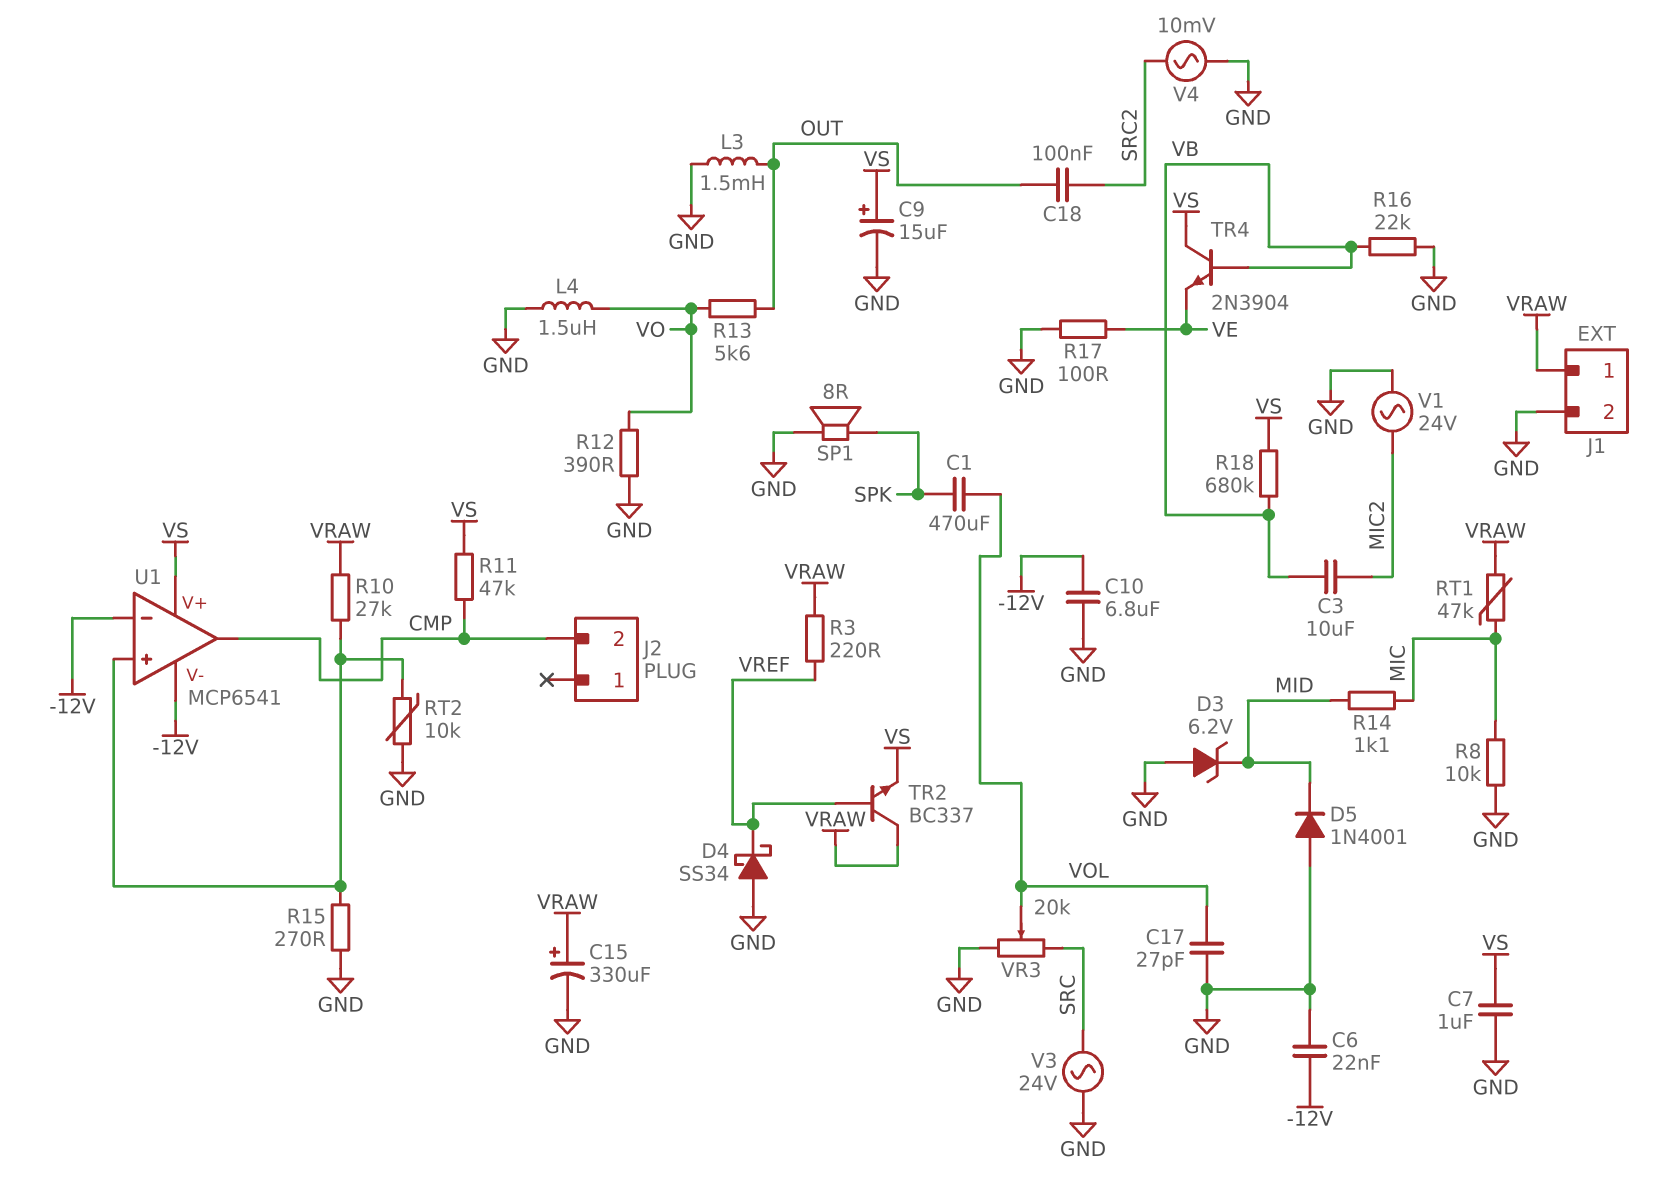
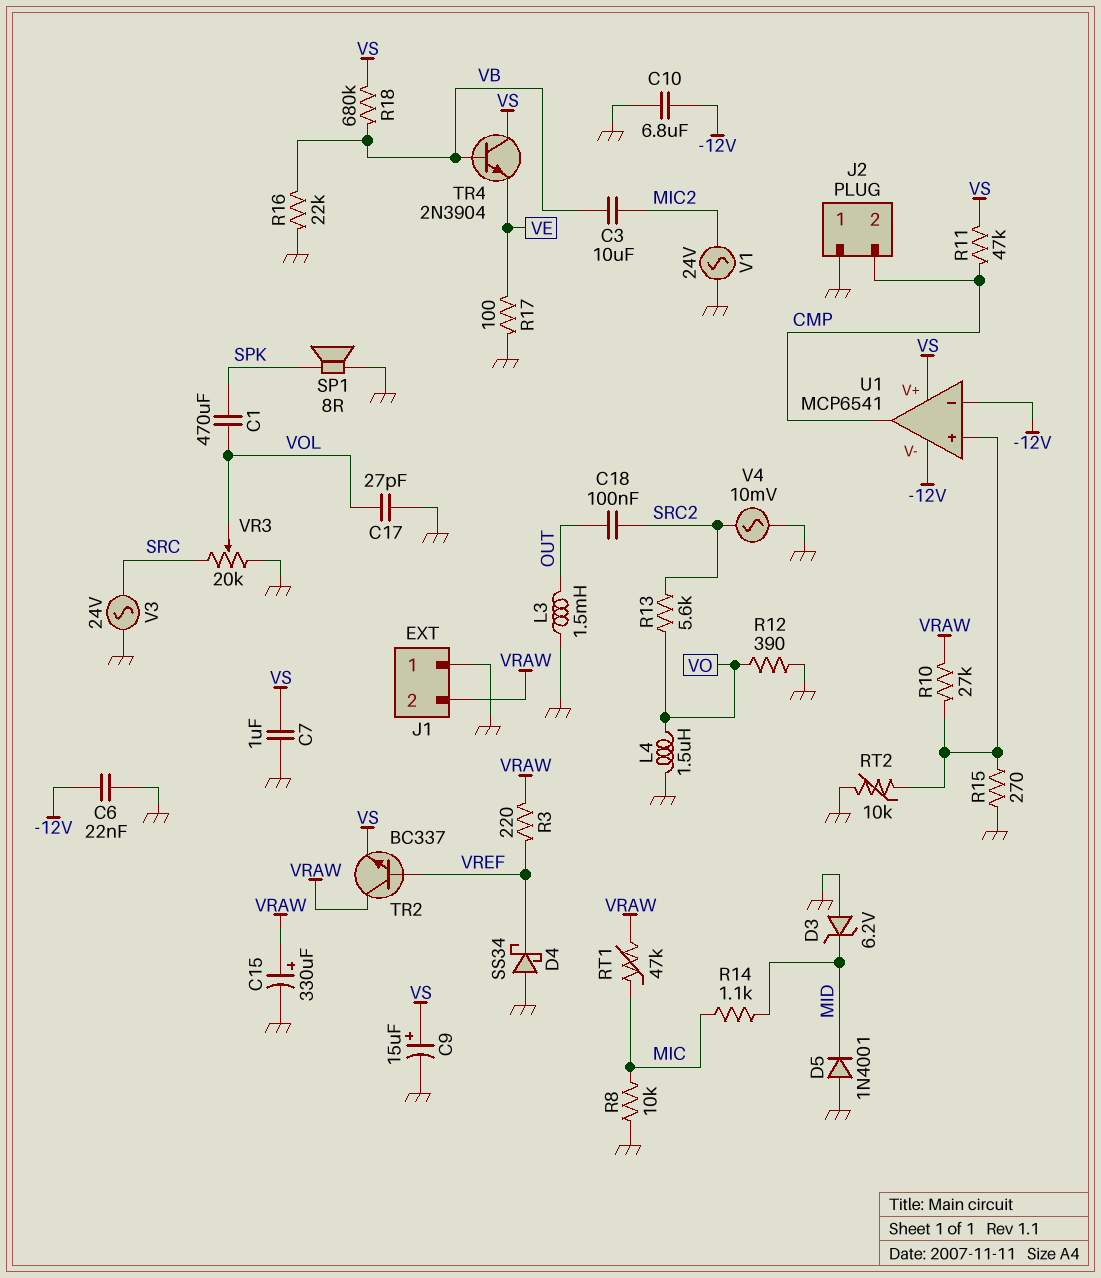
J1 pin 1: VRAW -> GND
J1 pin 2: GND -> VRAW
J2 pin 1: none -> GND
R13: 5.6k (OUT, VO) -> 5.6k (SRC2, VO)

